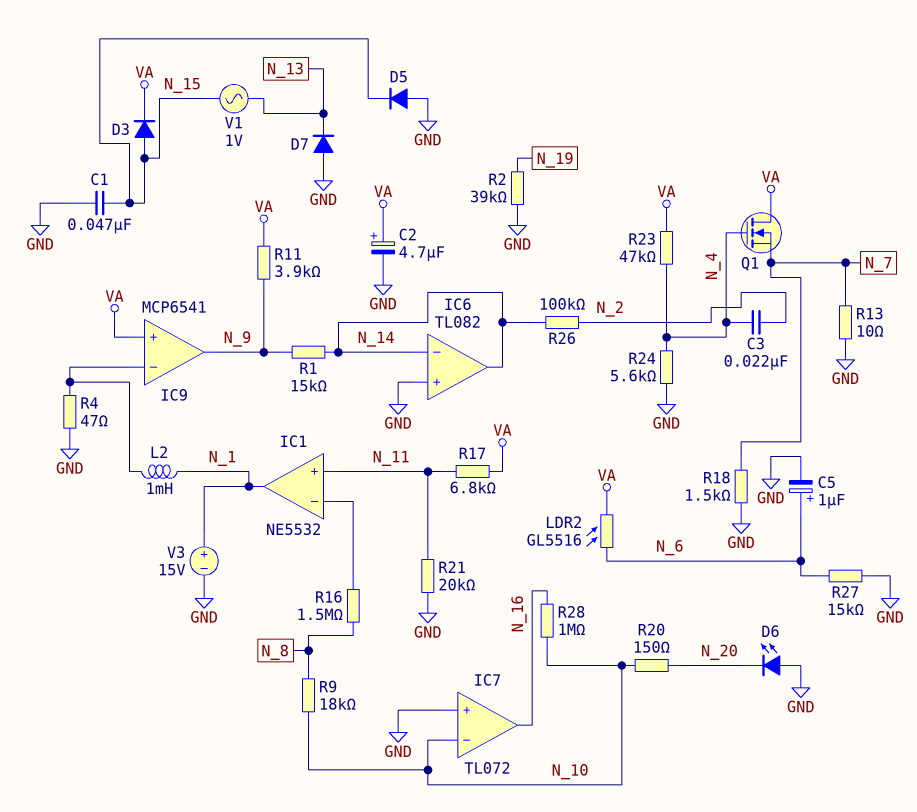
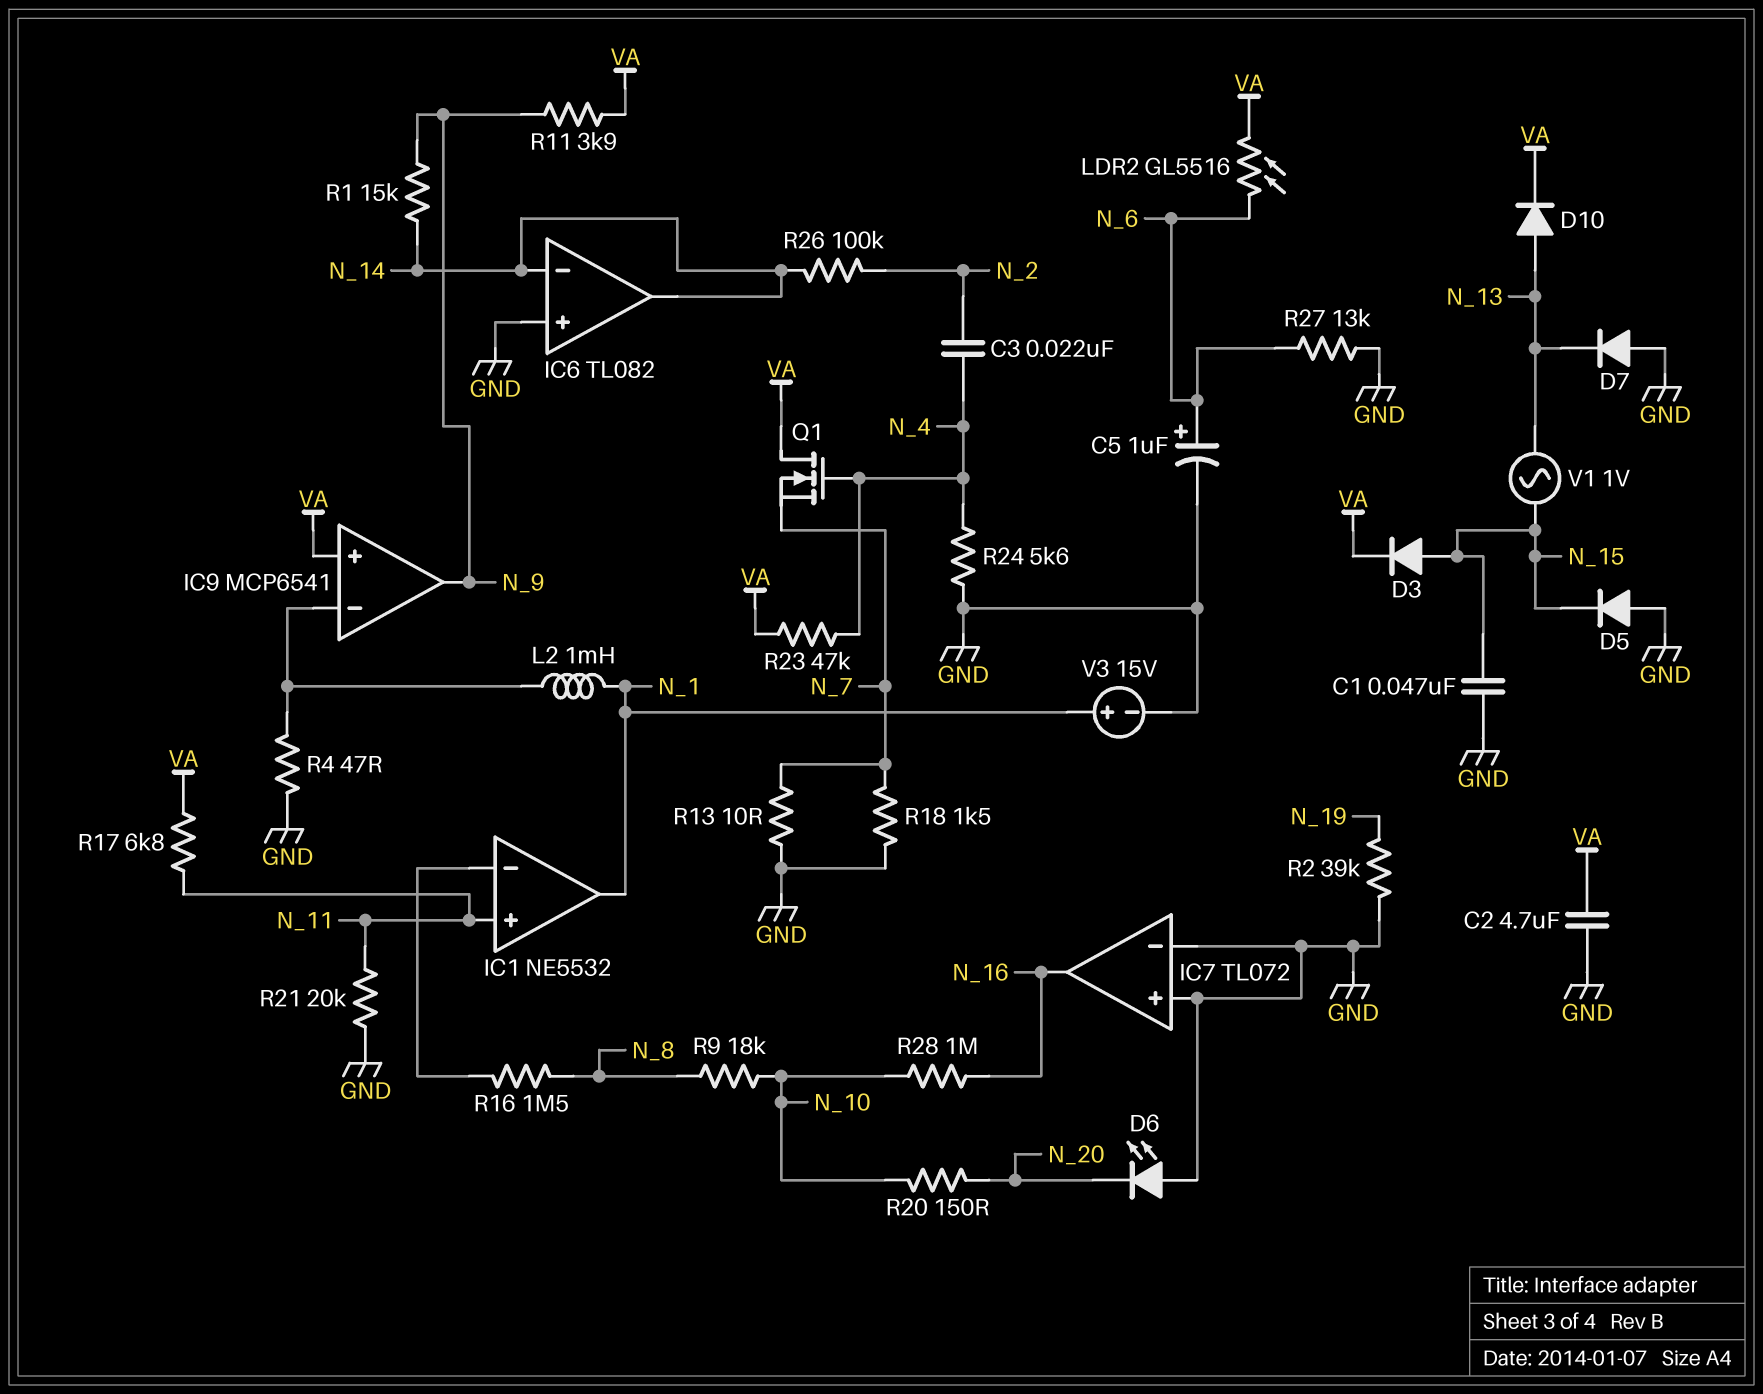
C2: 4.7uF (plus VA, minus GND) -> 4.7uF (GND, VA)
D10: none -> diode (A N_13, K VA)
IC7 pin in-: N_10 -> GND
R27: 15k (GND, N_6) -> 13k (GND, N_6)

